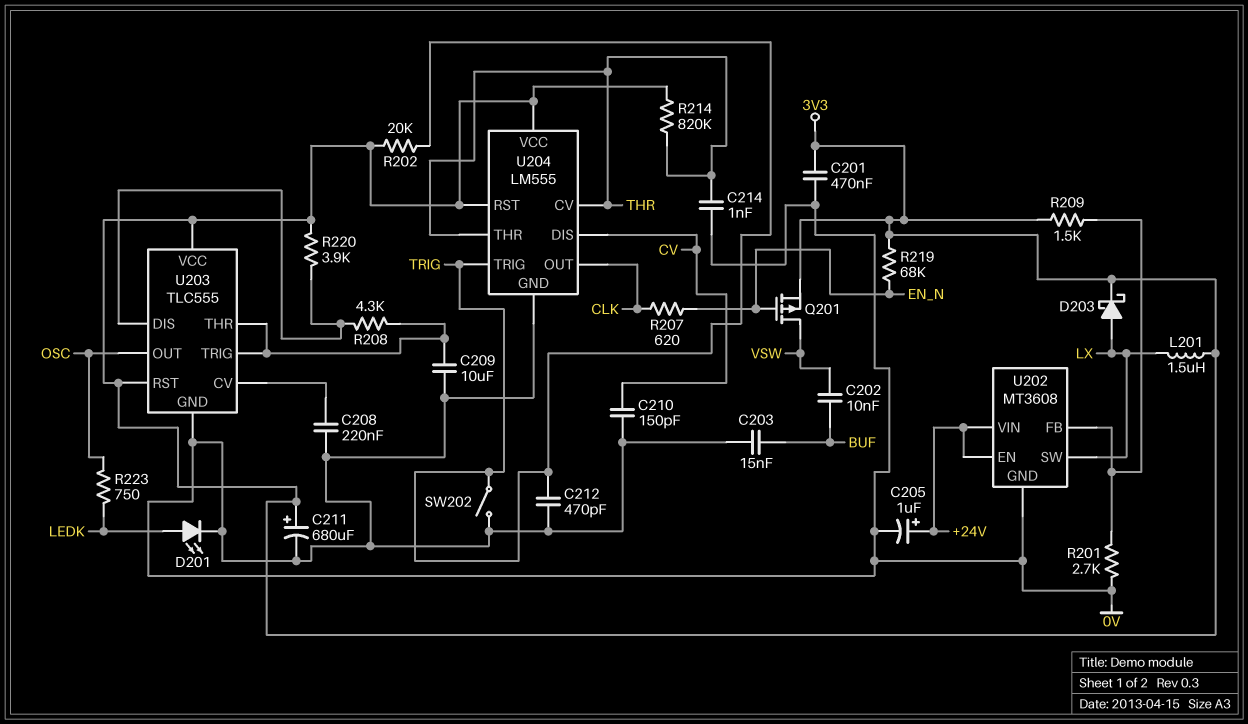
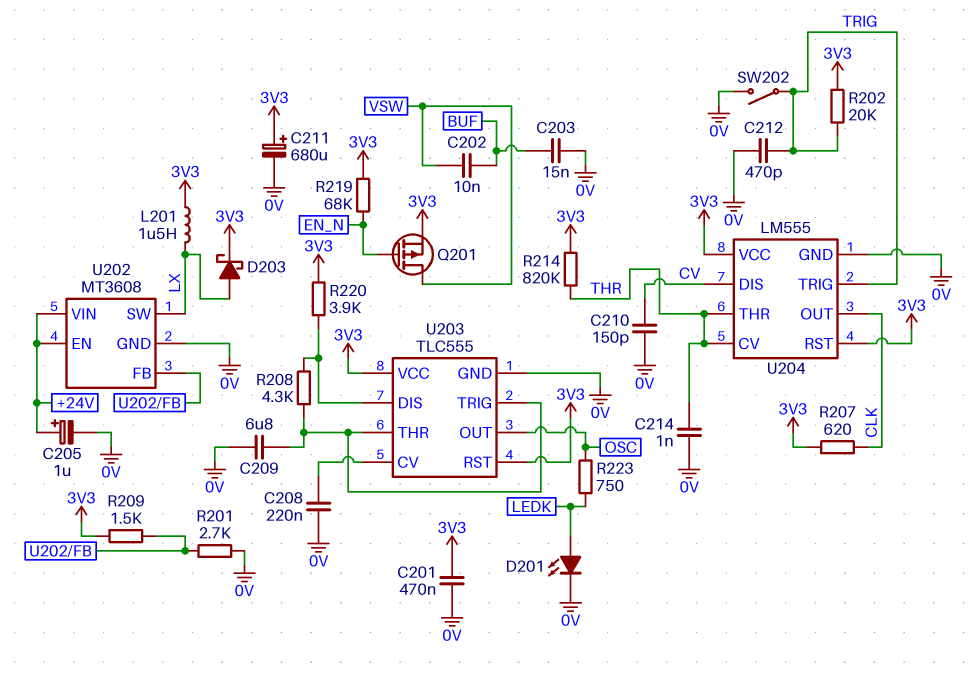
C209: 10uF (0V, U203/THR) -> 6.8uF (0V, U203/THR)
R207: 620 (CLK, EN_N) -> 620 (3V3, CLK)

